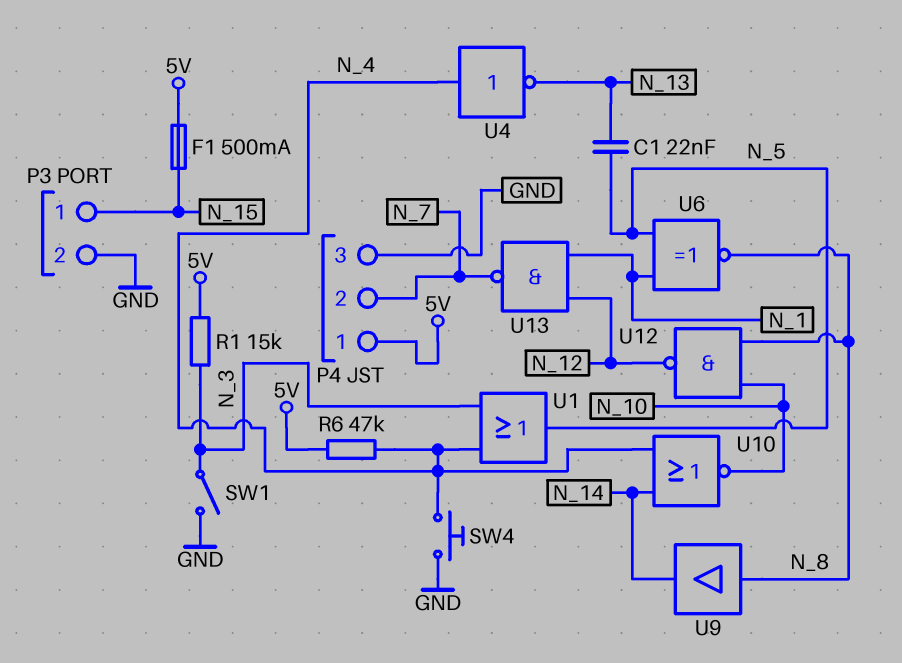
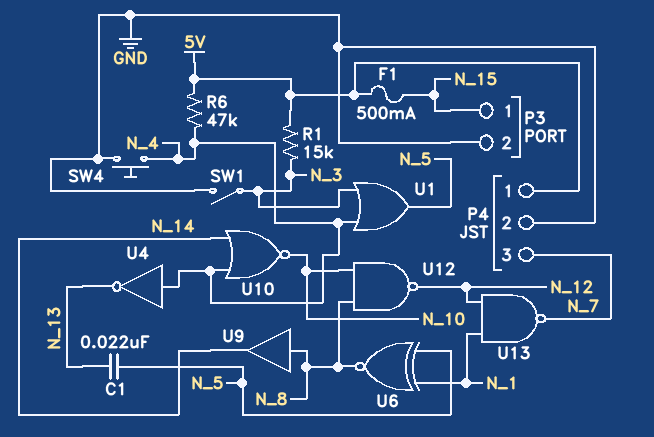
P4 pin 2: N_7 -> GND
P4 pin 3: GND -> N_7

